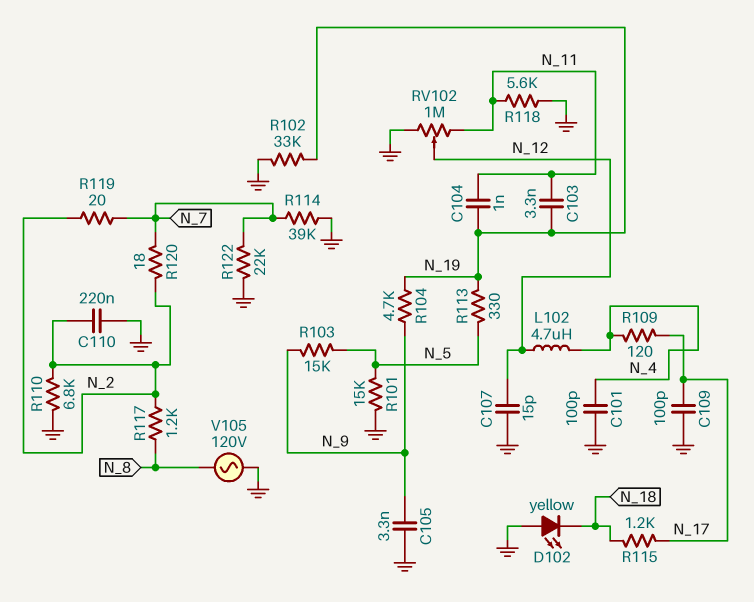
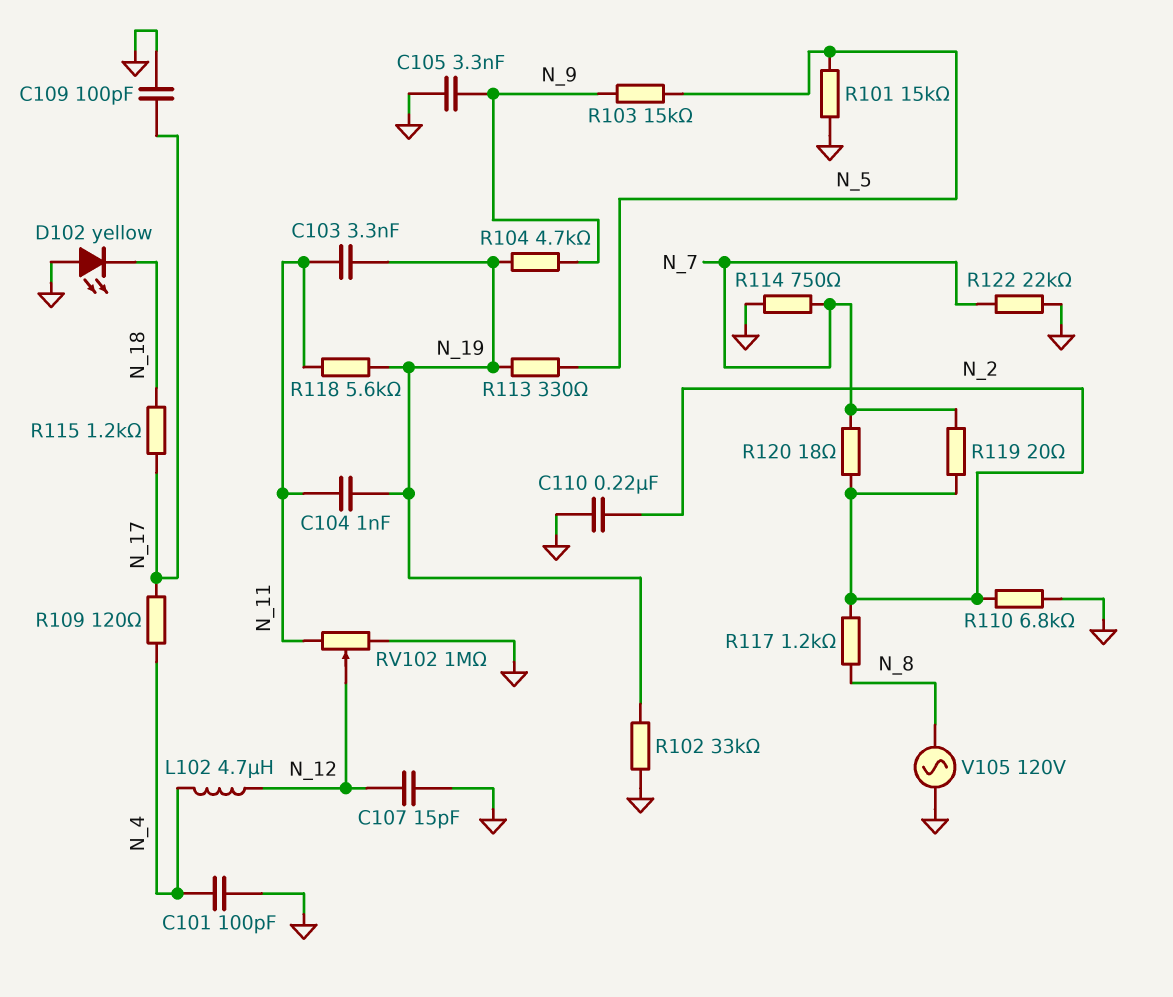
R114: 39k (GND, N_7) -> 750 (GND, N_7)
R118: 5.6k (GND, N_11) -> 5.6k (N_11, N_19)

